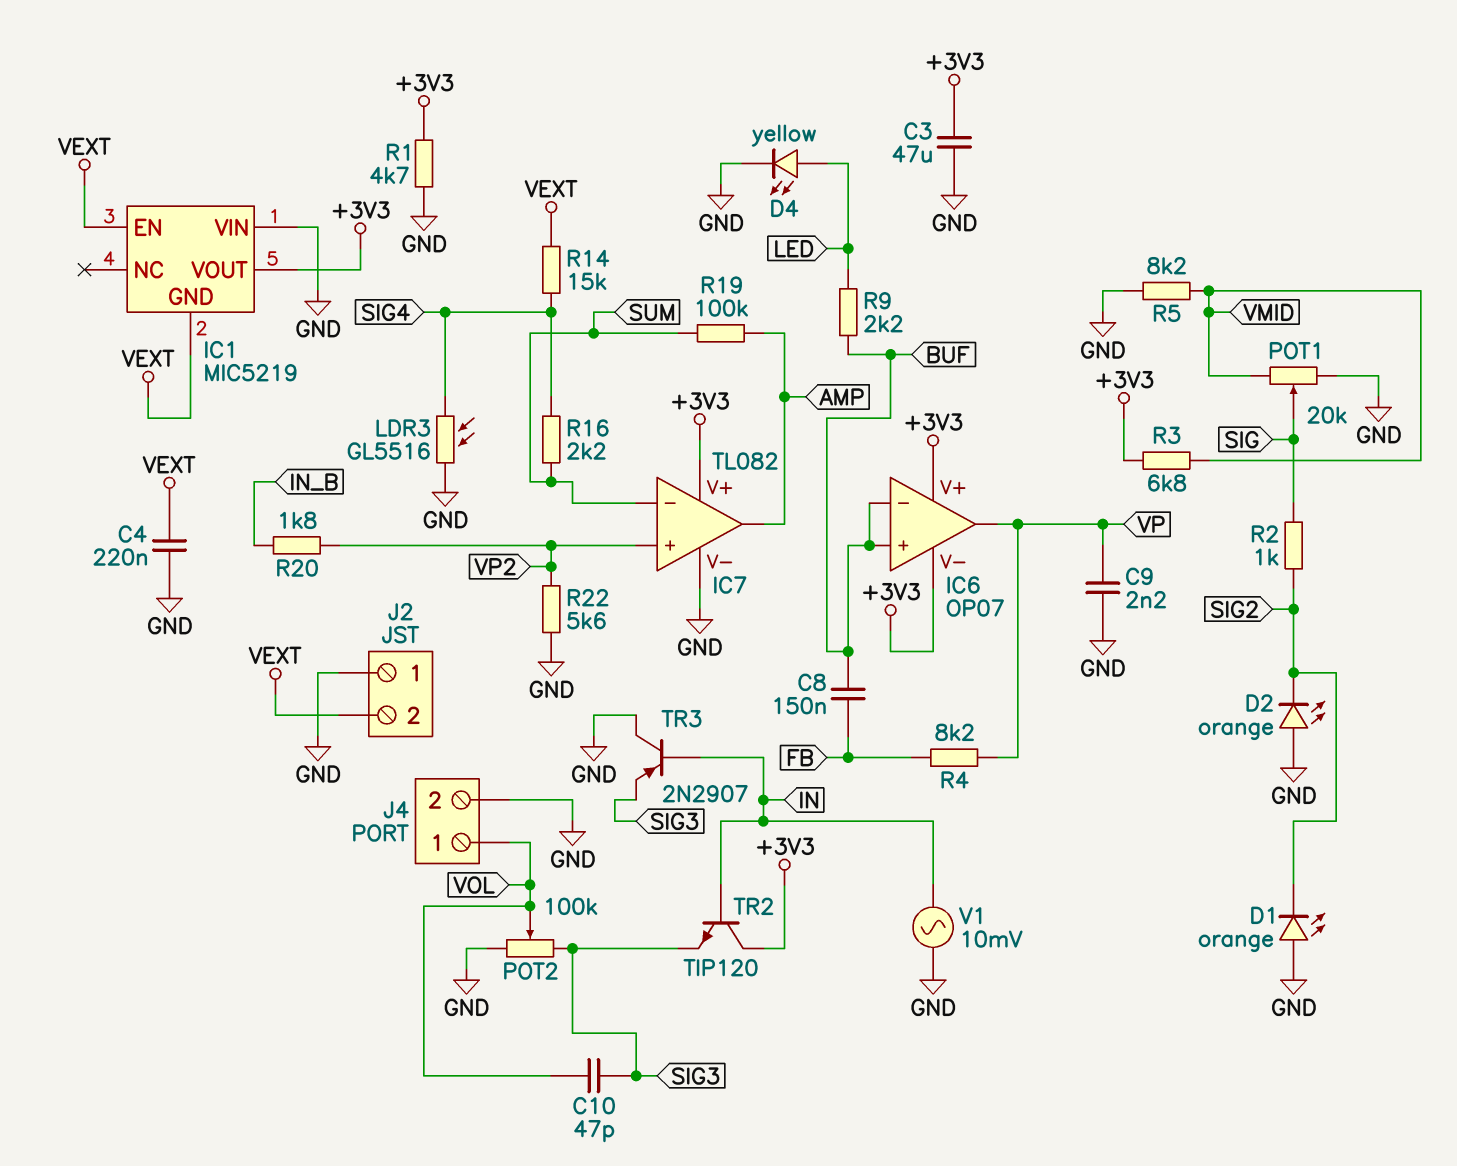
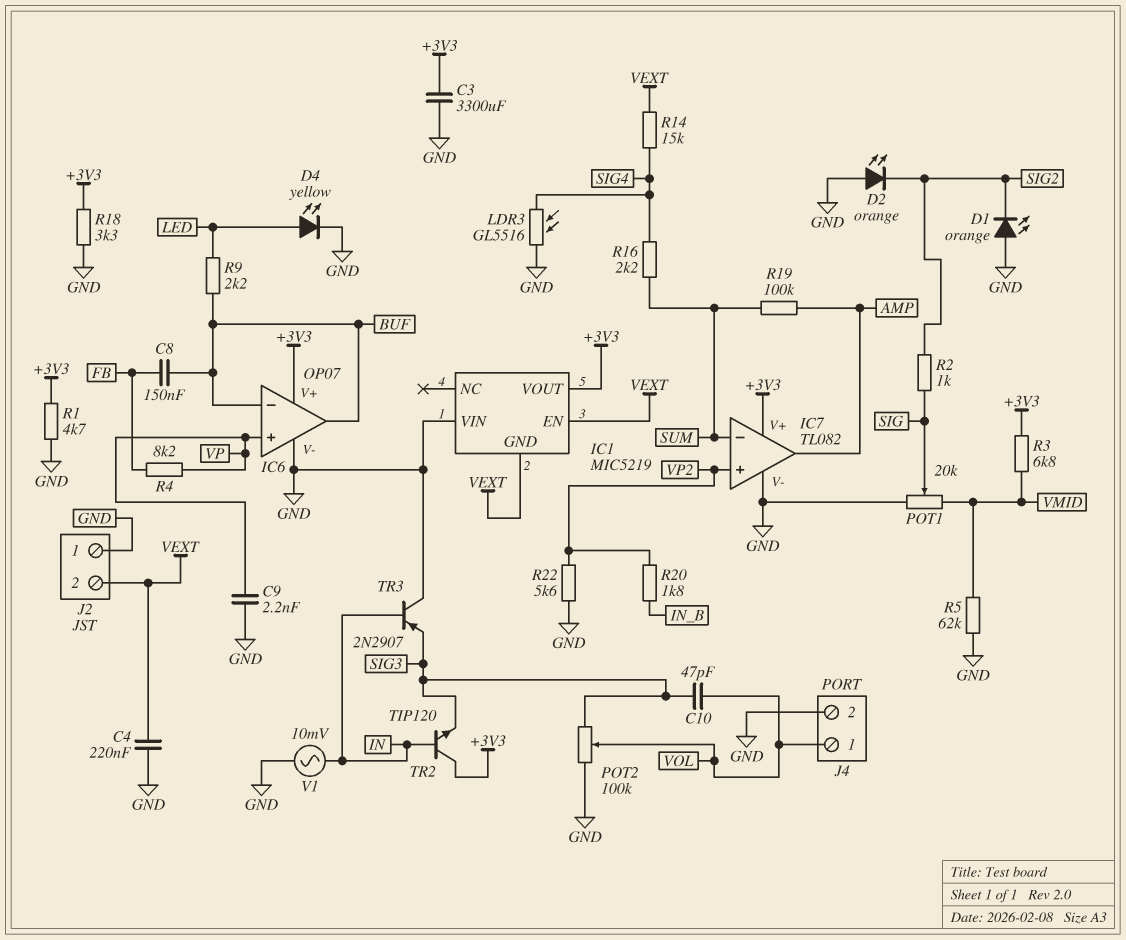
C3: 47uF (+3V3, GND) -> 3300uF (+3V3, GND)
IC6 pin V-: +3V3 -> GND
IC6 pin in+: BUF -> VP
IC6 pin out: VP -> BUF
R5: 8.2k (GND, VMID) -> 62k (GND, VMID)
R18: none -> 3.3k (+3V3, GND)

